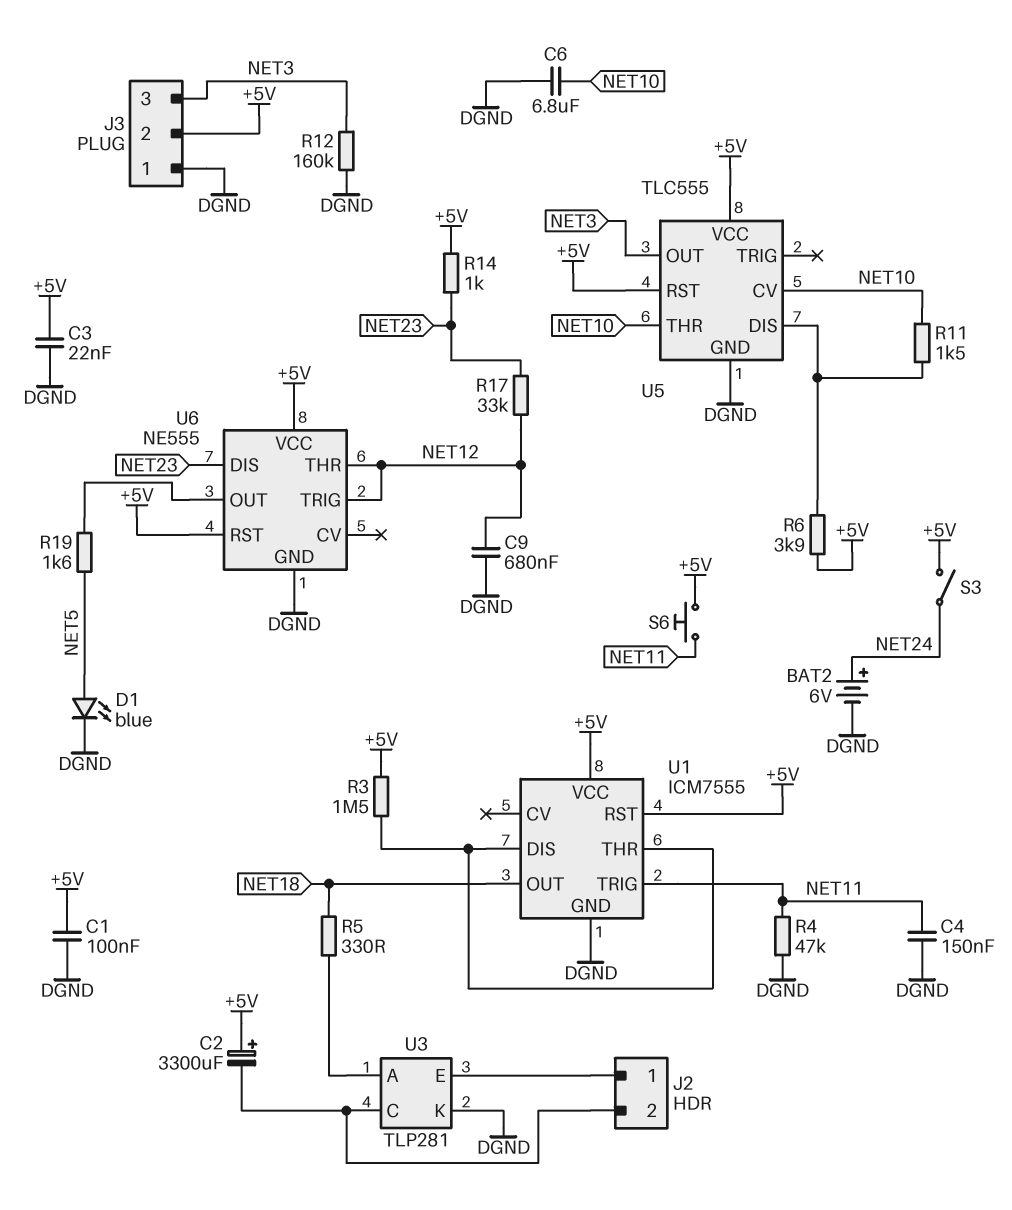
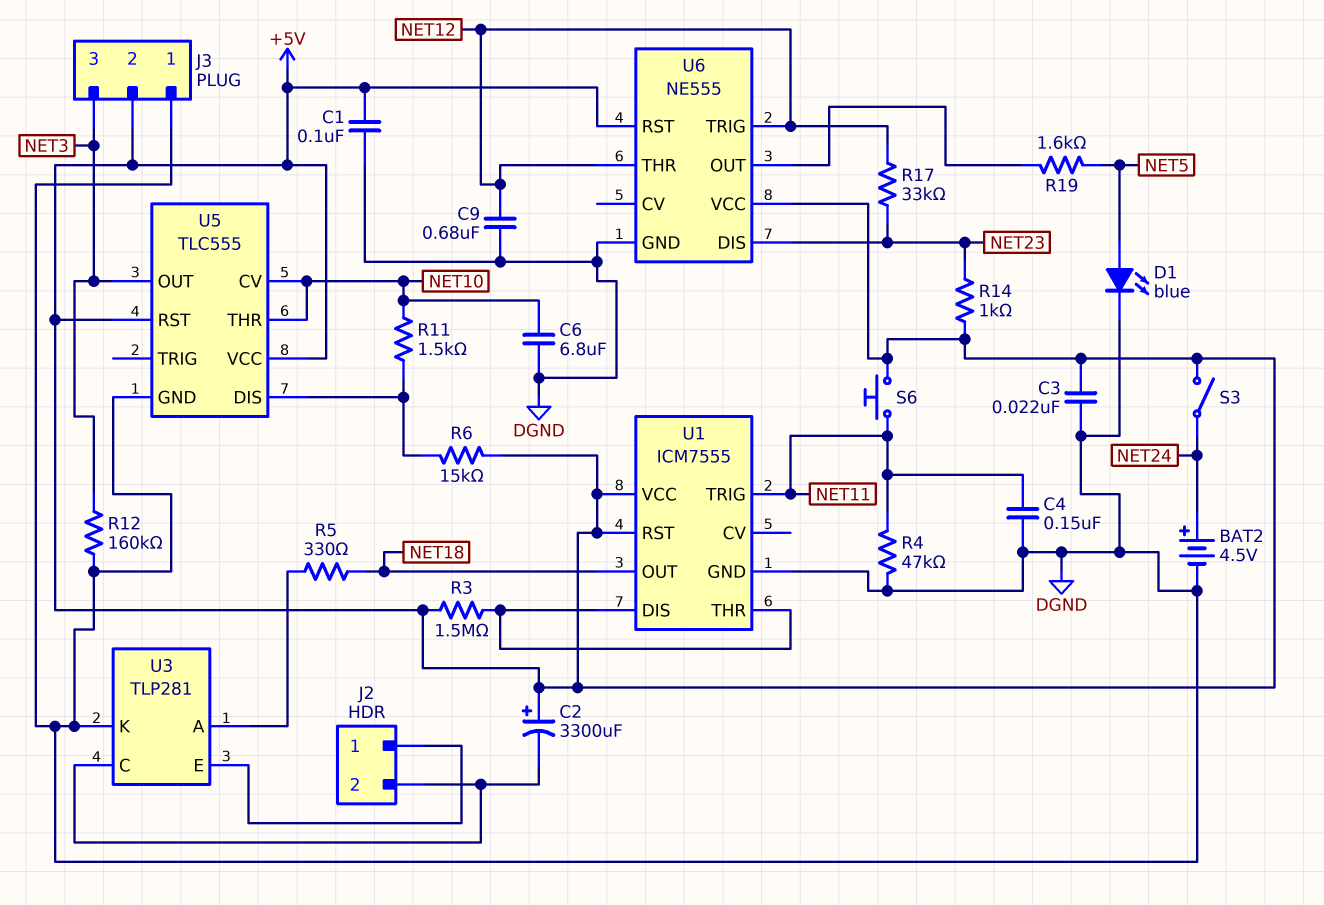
BAT2: 6V (plus NET24, minus DGND) -> 4.5V (plus NET24, minus DGND)
R6: 3.9k (+5V, U5/DIS) -> 15k (+5V, U5/DIS)

